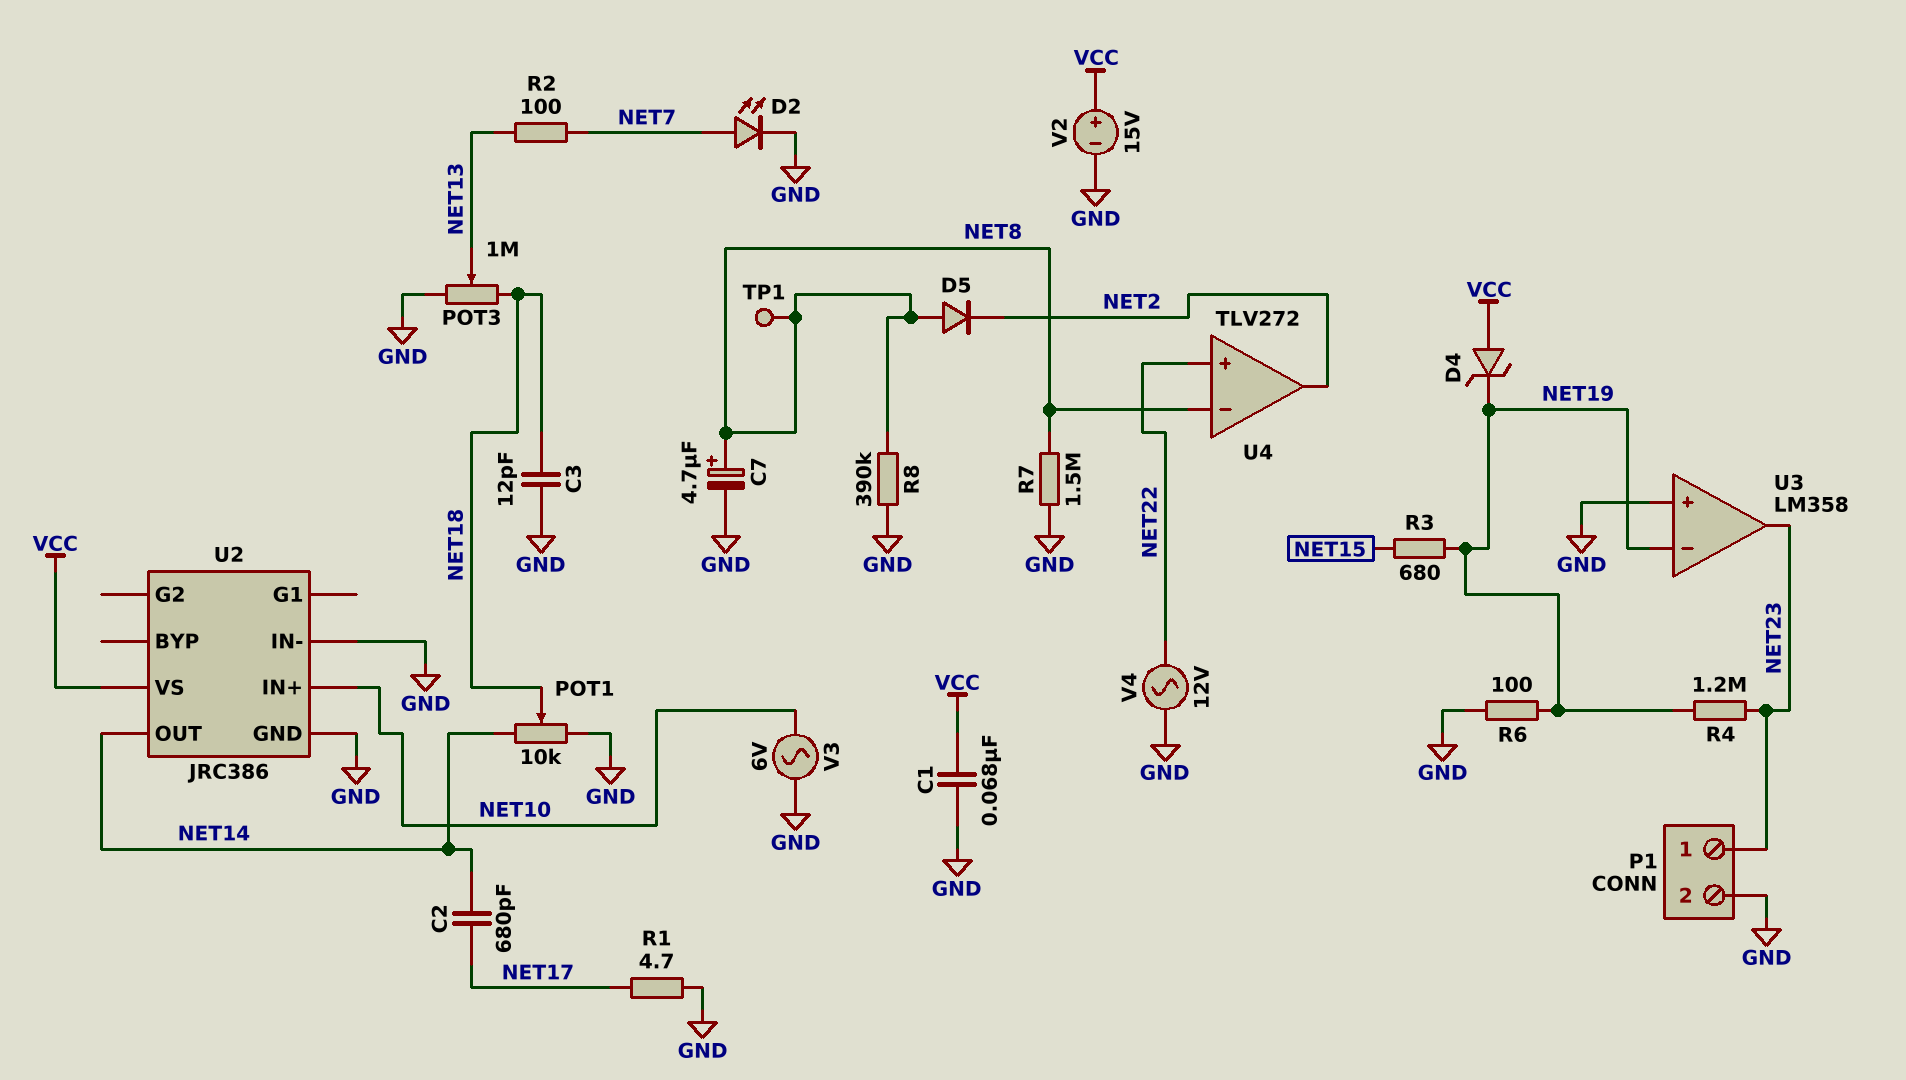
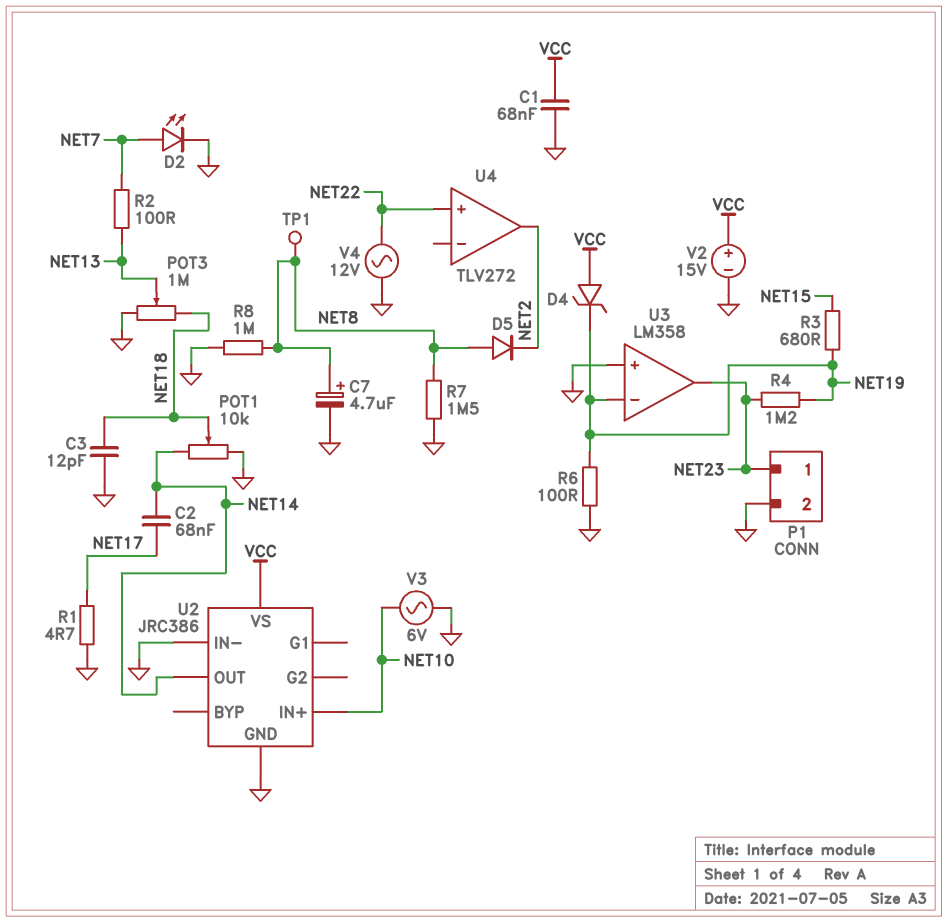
C2: 680pF (NET14, NET17) -> 68nF (NET14, NET17)
R8: 390k (GND, NET8) -> 1M (GND, NET8)
U4 pin in-: NET8 -> none

